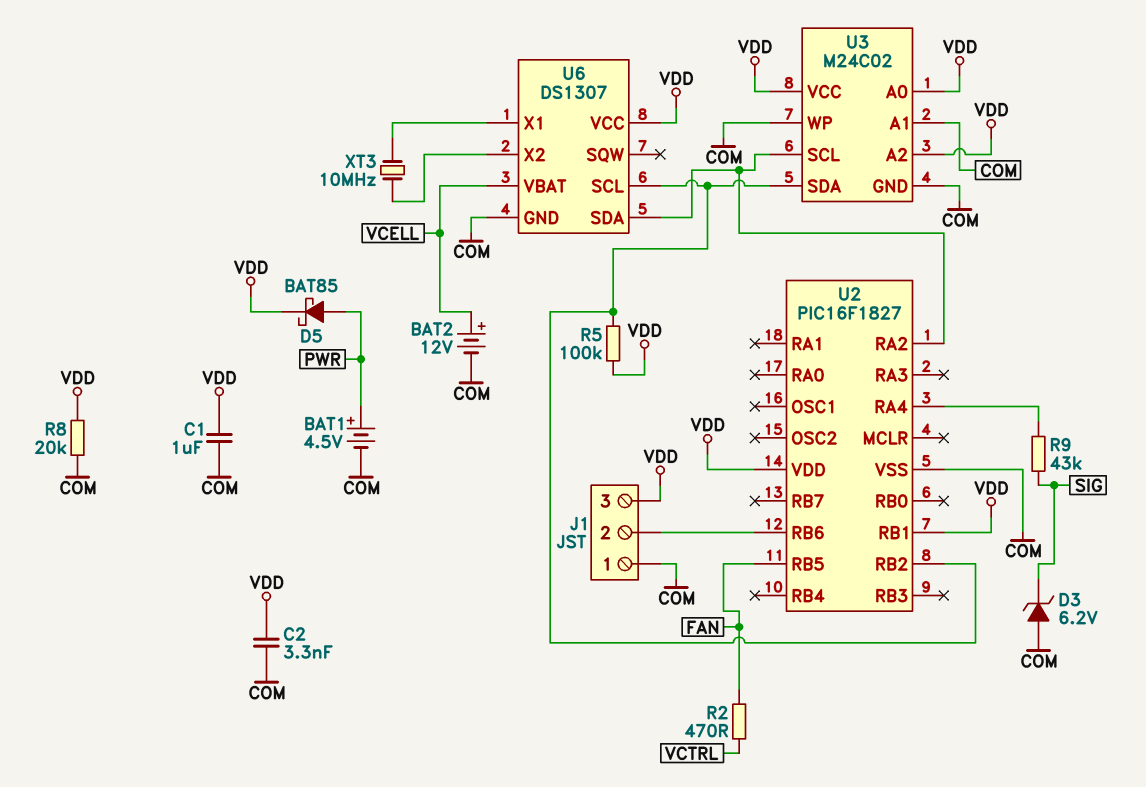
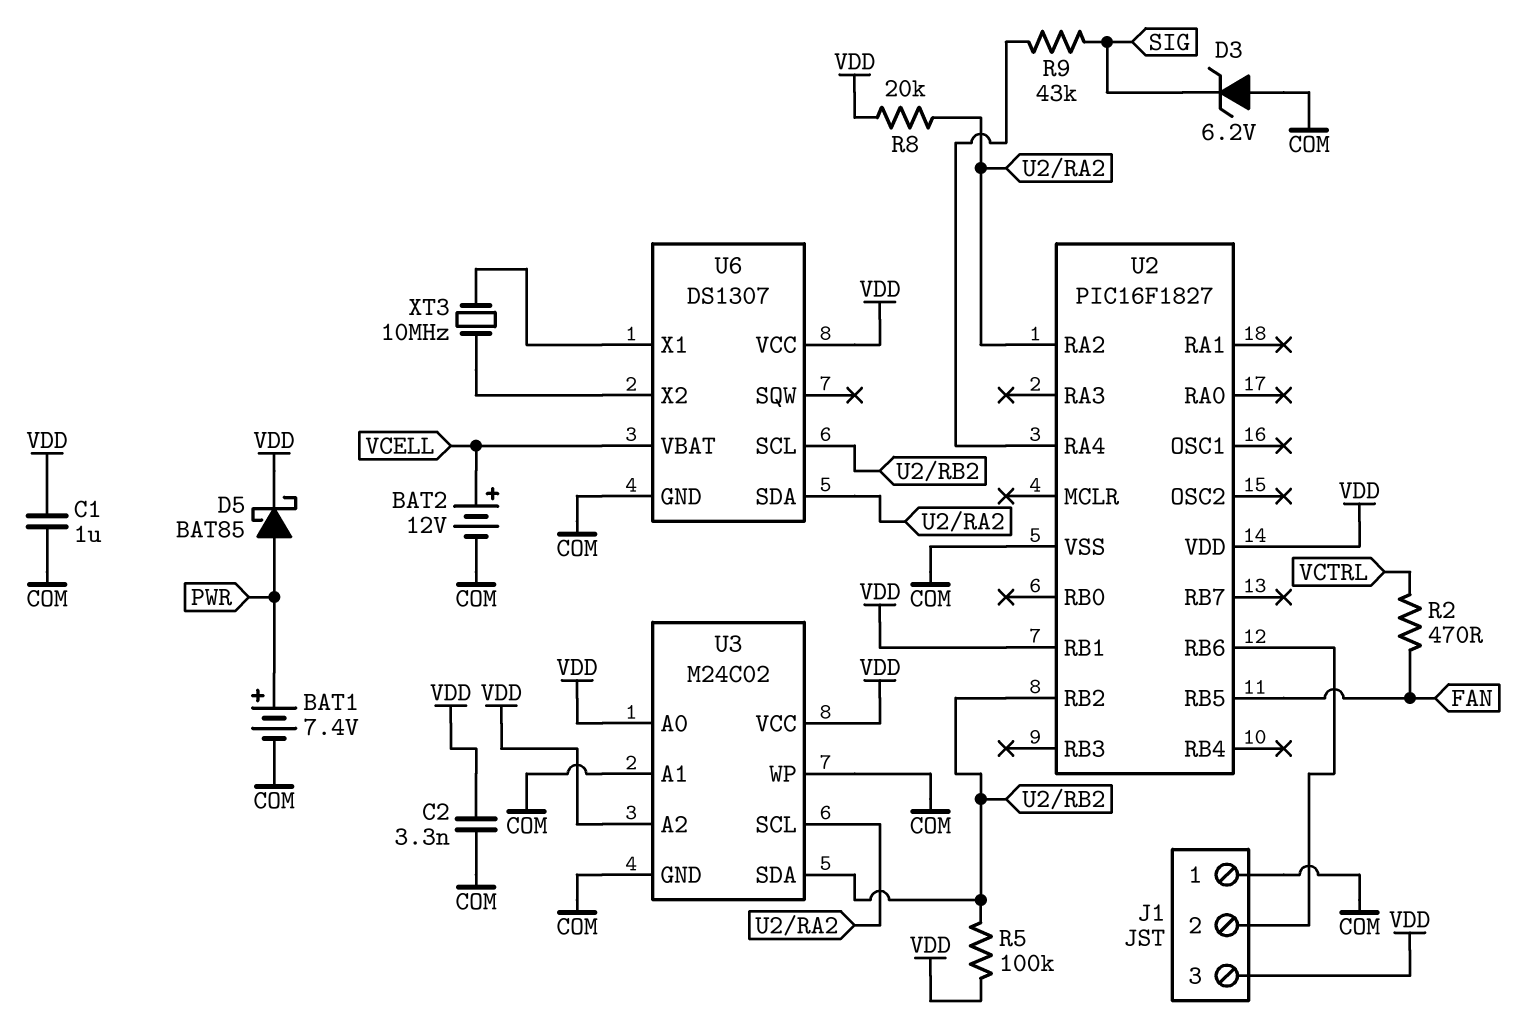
BAT1: 4.5V (plus PWR, minus COM) -> 7.4V (plus PWR, minus COM)
R8: 20k (COM, VDD) -> 20k (U2/RA2, VDD)

